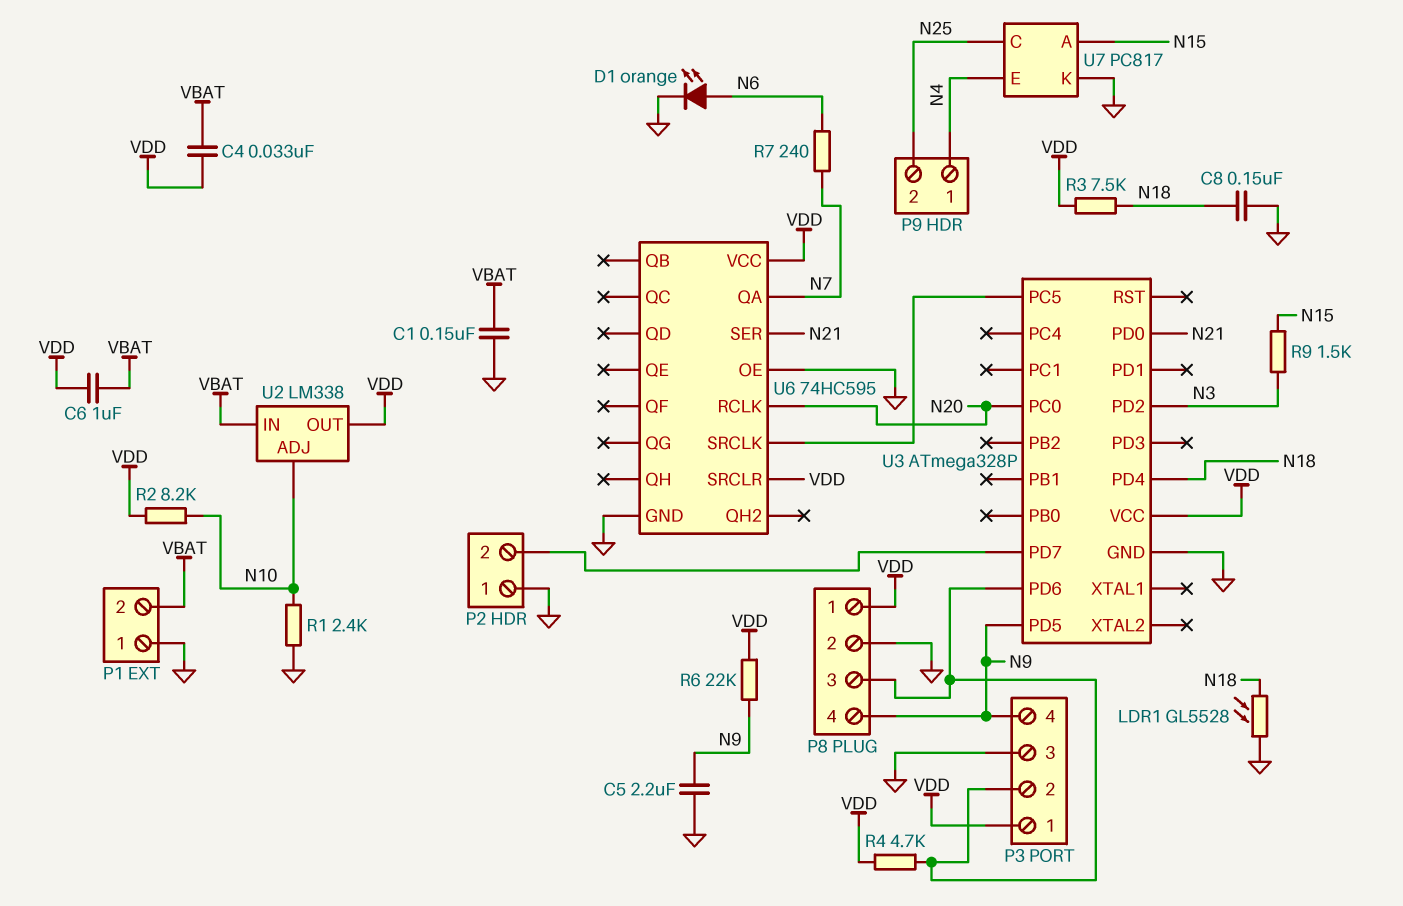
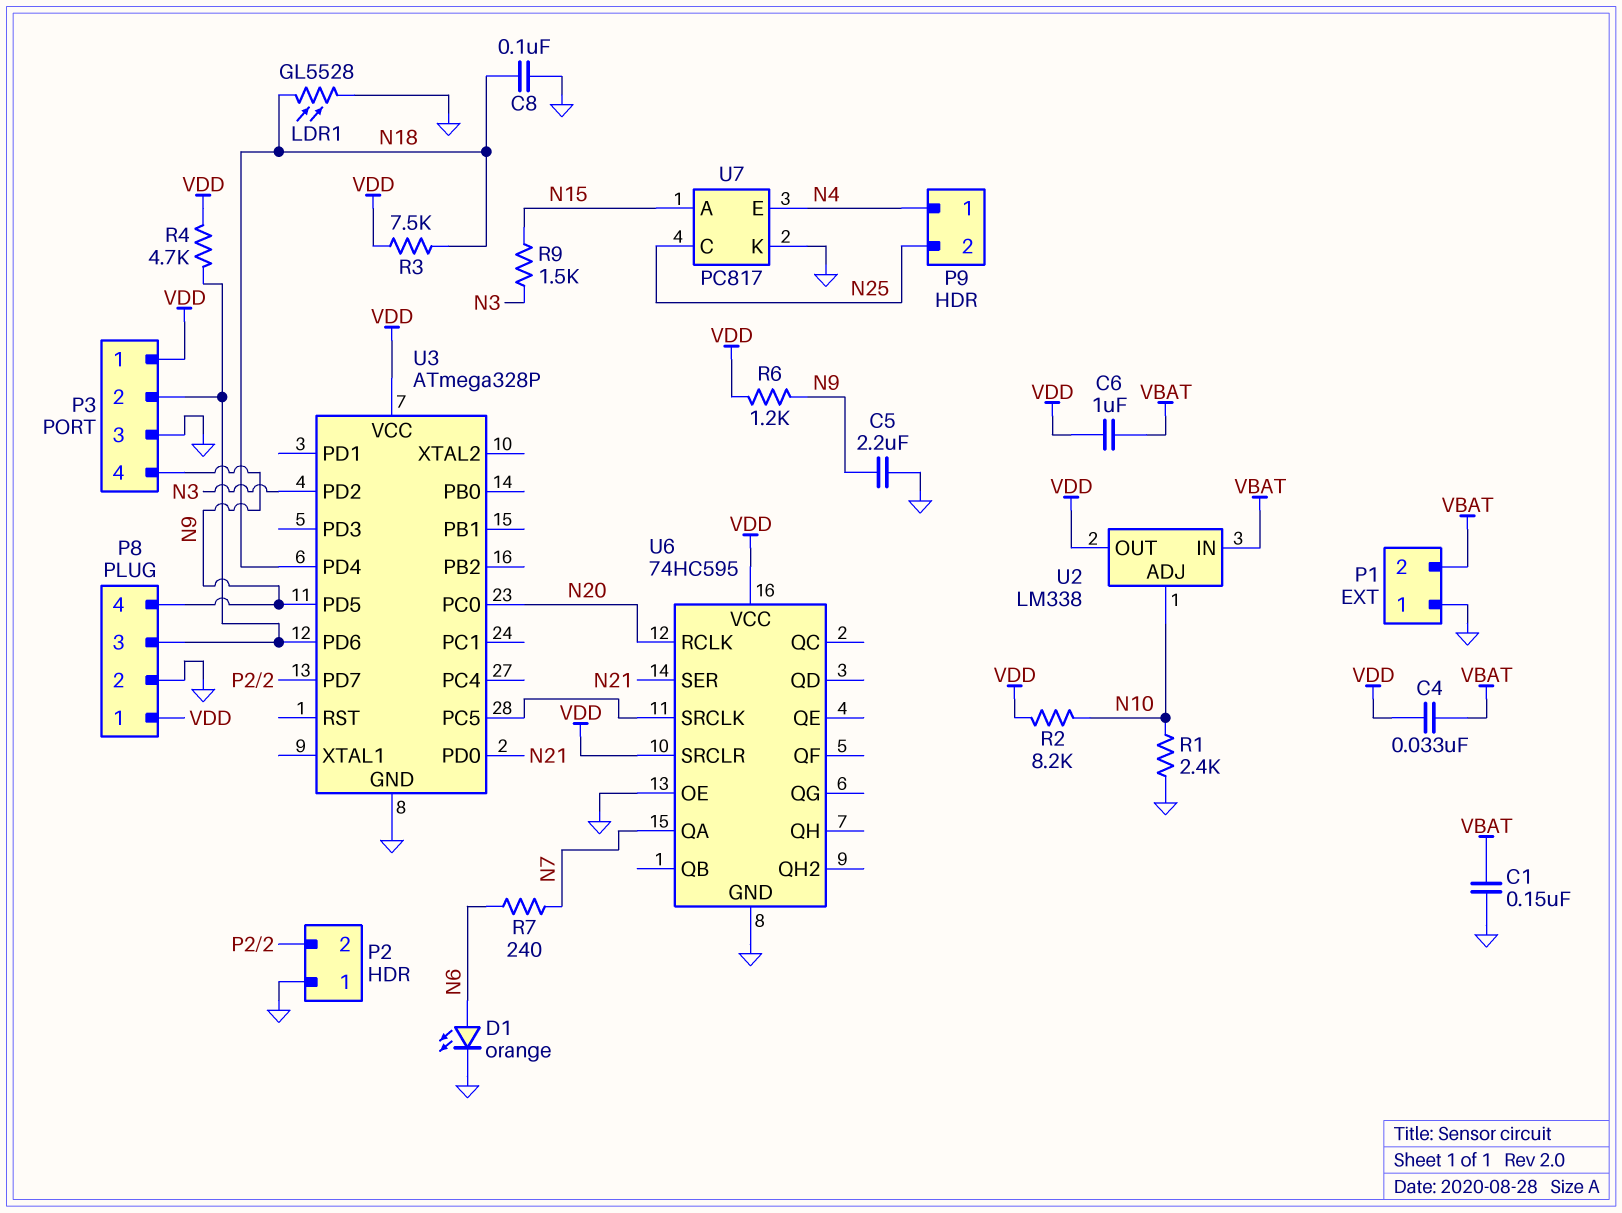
C8: 150nF (GND, N18) -> 100nF (GND, N18)
R6: 22k (N9, VDD) -> 1.2k (N9, VDD)

